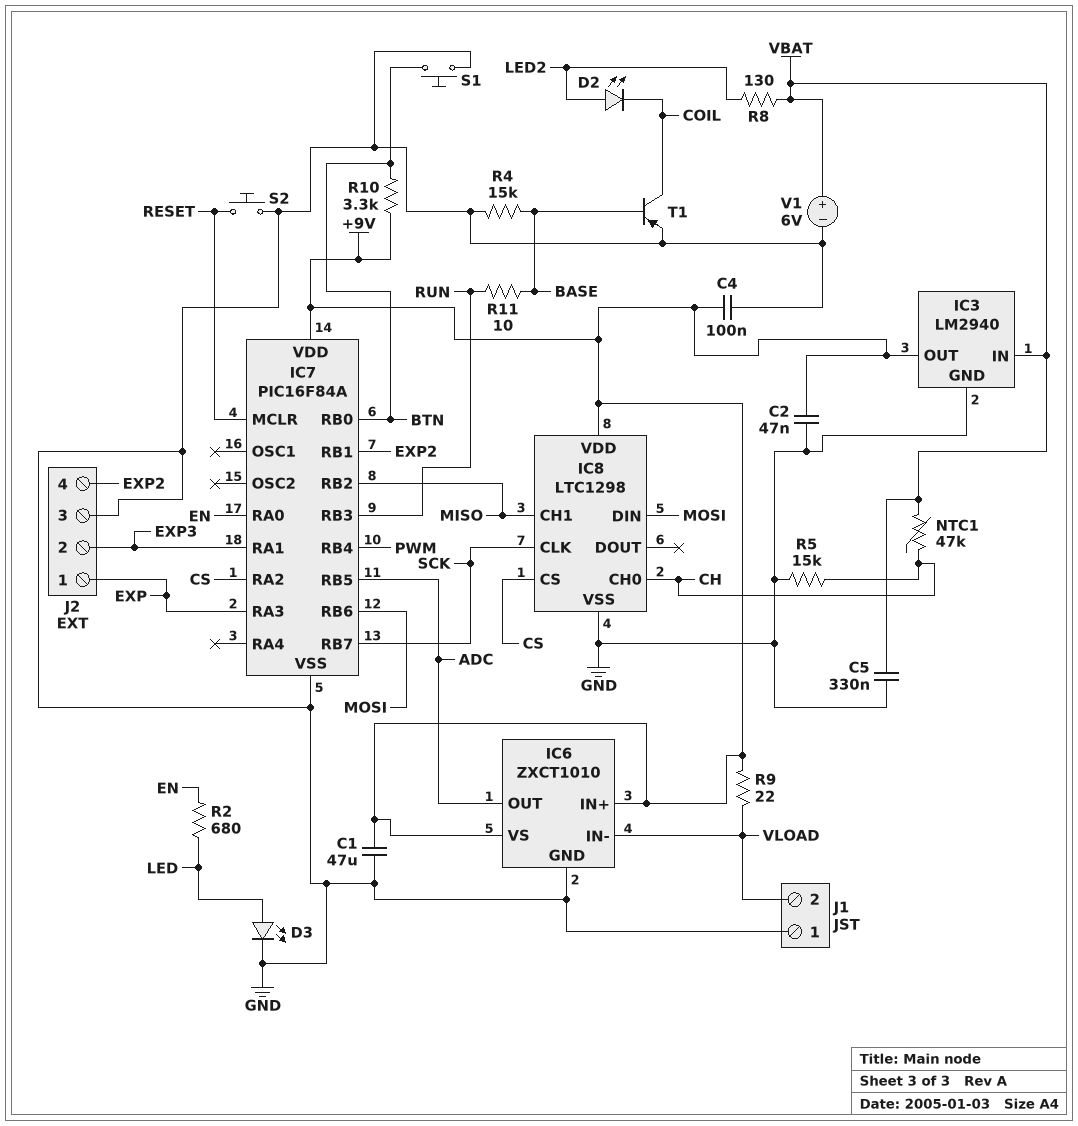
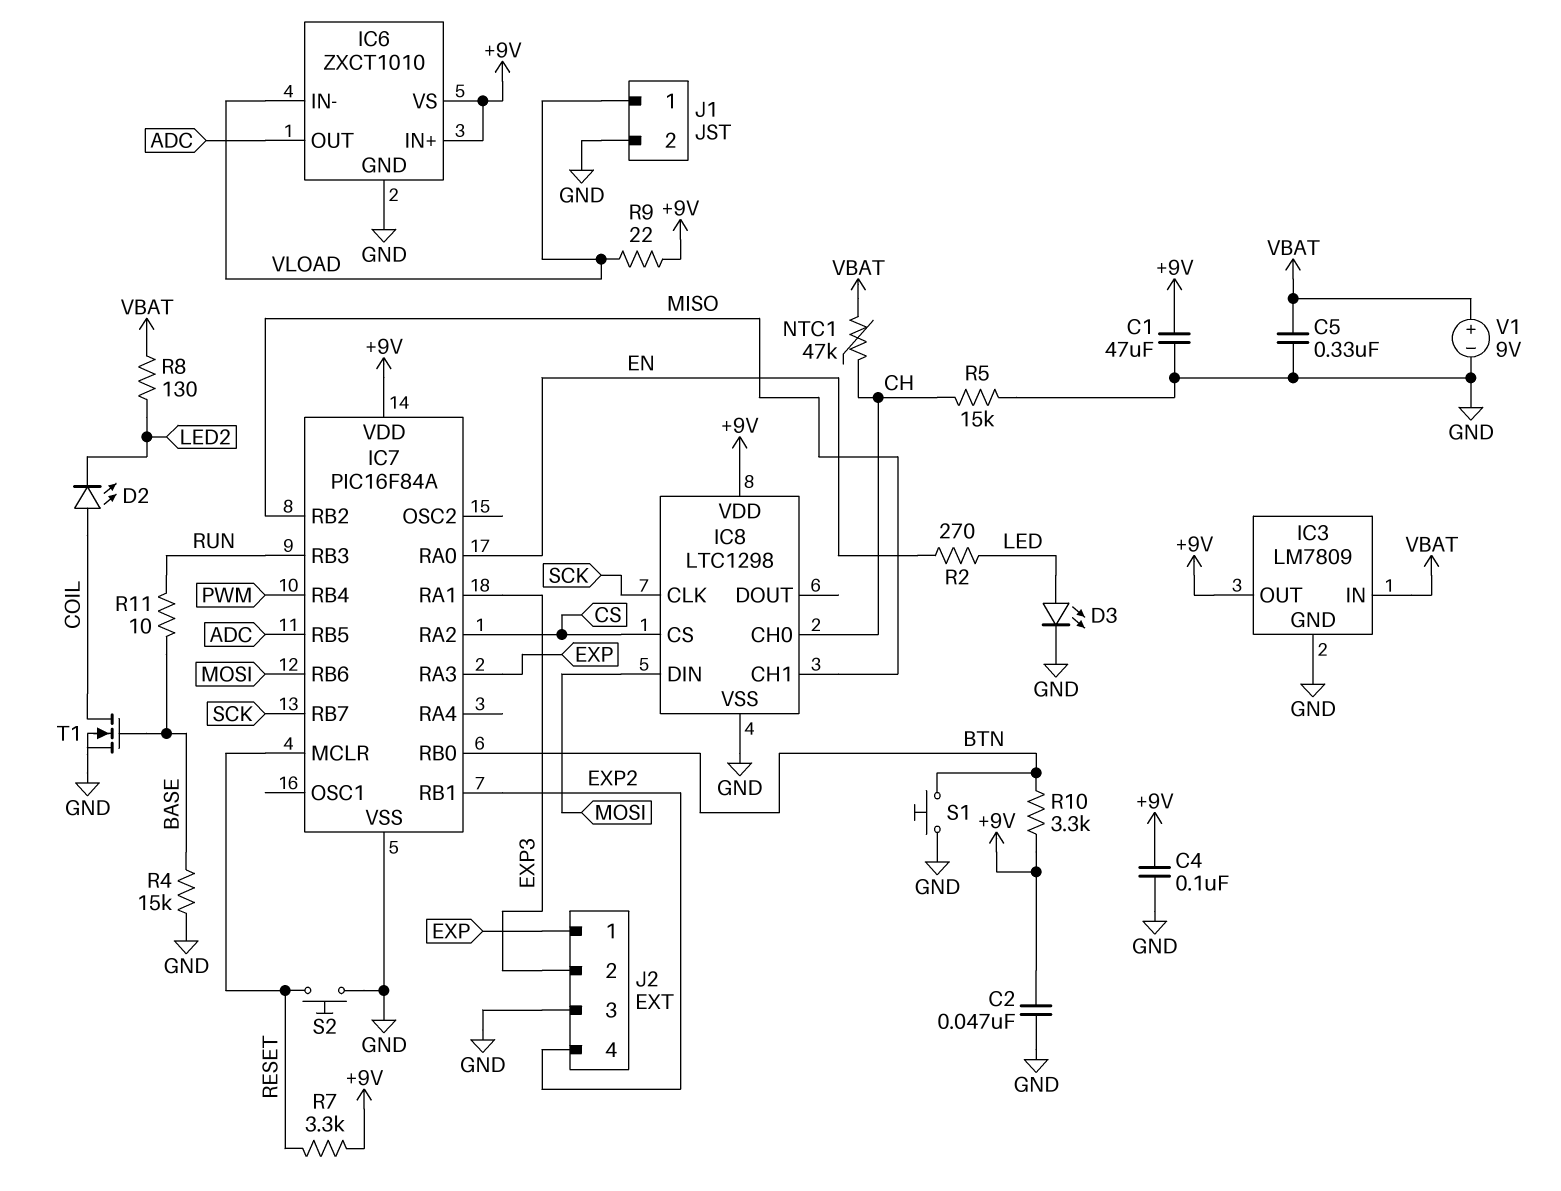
D2: LED (A LED2, K COIL) -> LED (A COIL, K LED2)
IC3: LM2940 -> LM7809
J1 pin 1: GND -> VLOAD
J1 pin 2: VLOAD -> GND
R2: 680 (EN, LED) -> 270 (EN, LED)
R7: none -> 3.3k (+9V, RESET)
T1: PNP (B BASE, C COIL, E GND) -> NMOS (G BASE, D COIL, S GND)
V1: 6V (plus VBAT, minus GND) -> 9V (plus VBAT, minus GND)

